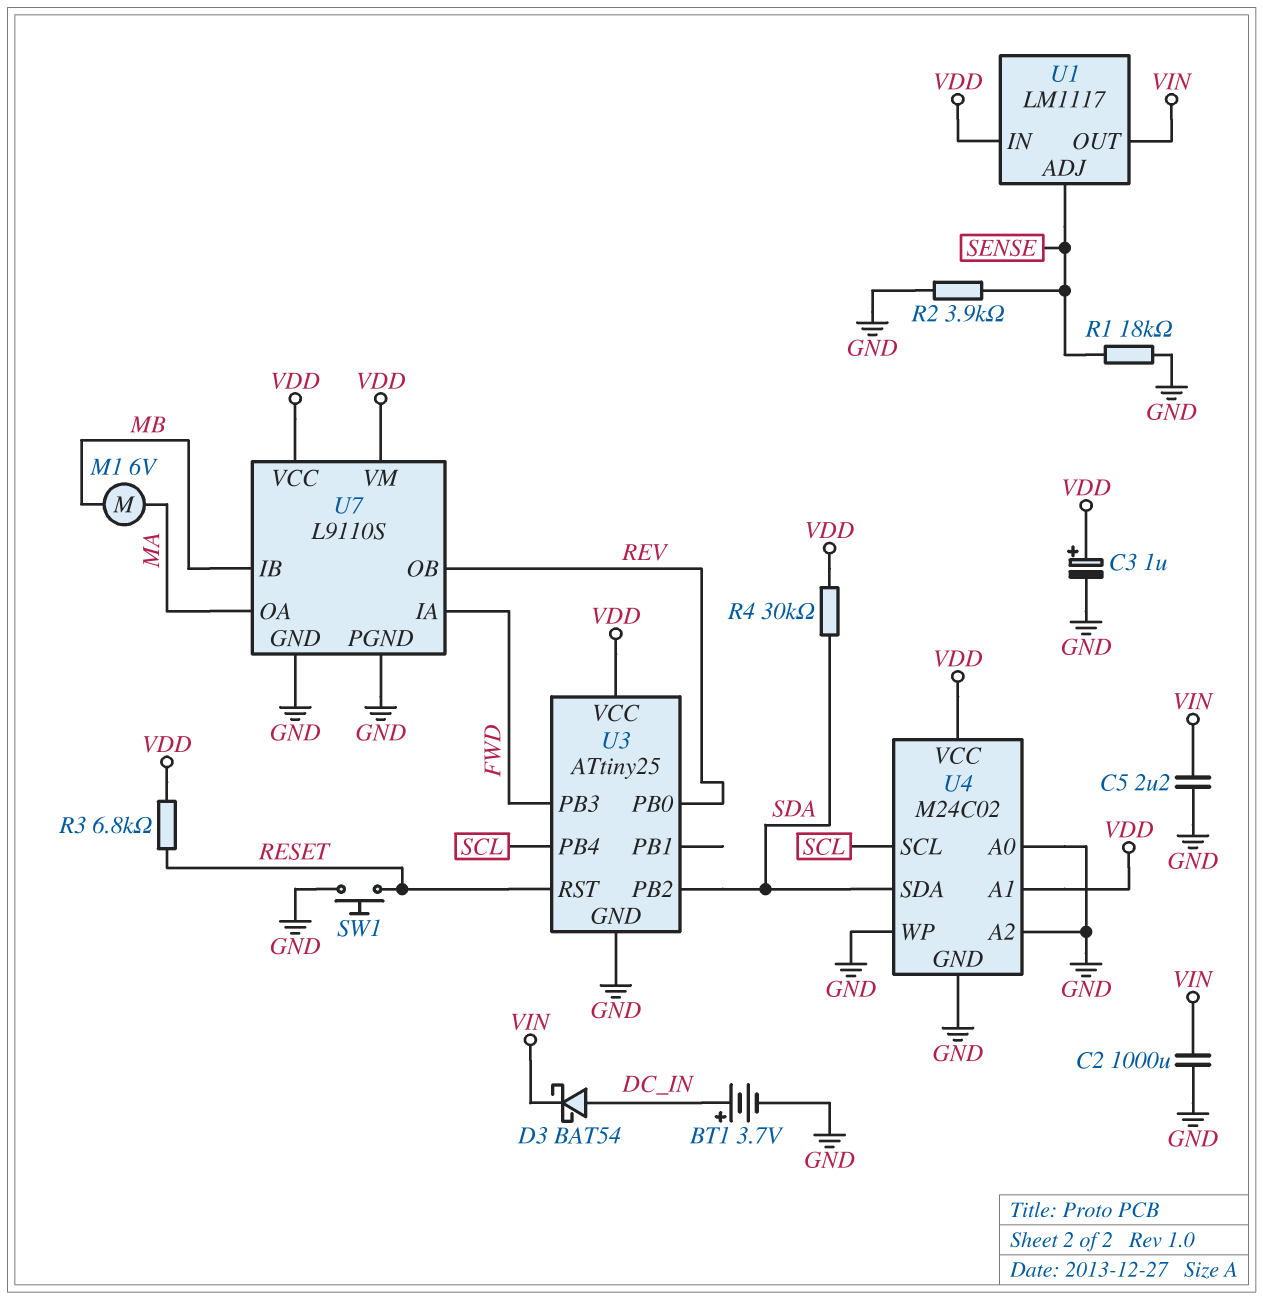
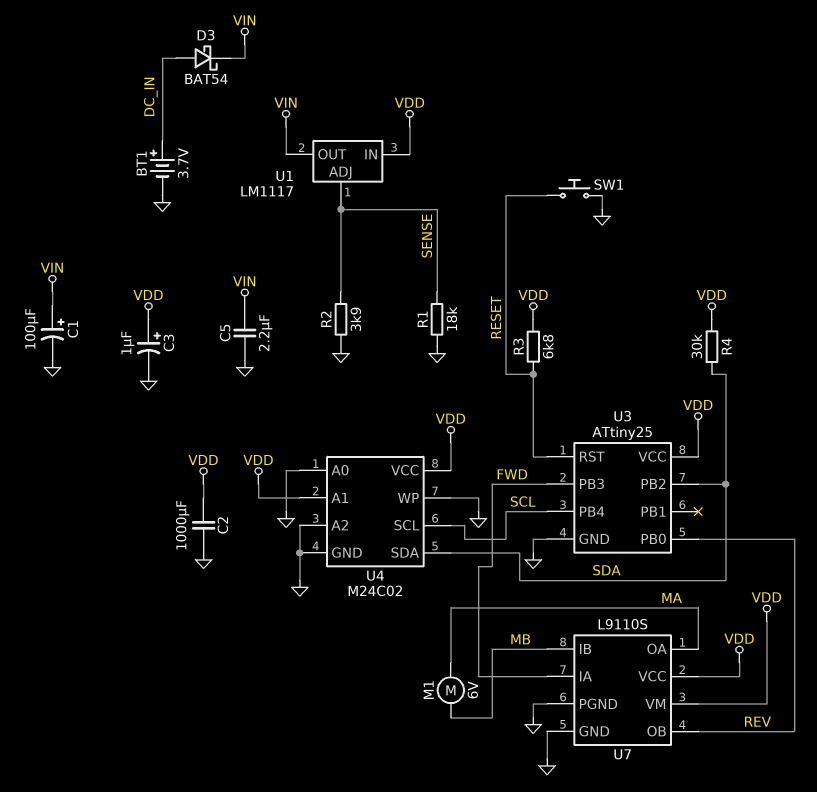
C1: none -> 100uF (plus VIN, minus GND)
C2: 1000uF (GND, VIN) -> 1000uF (GND, VDD)

